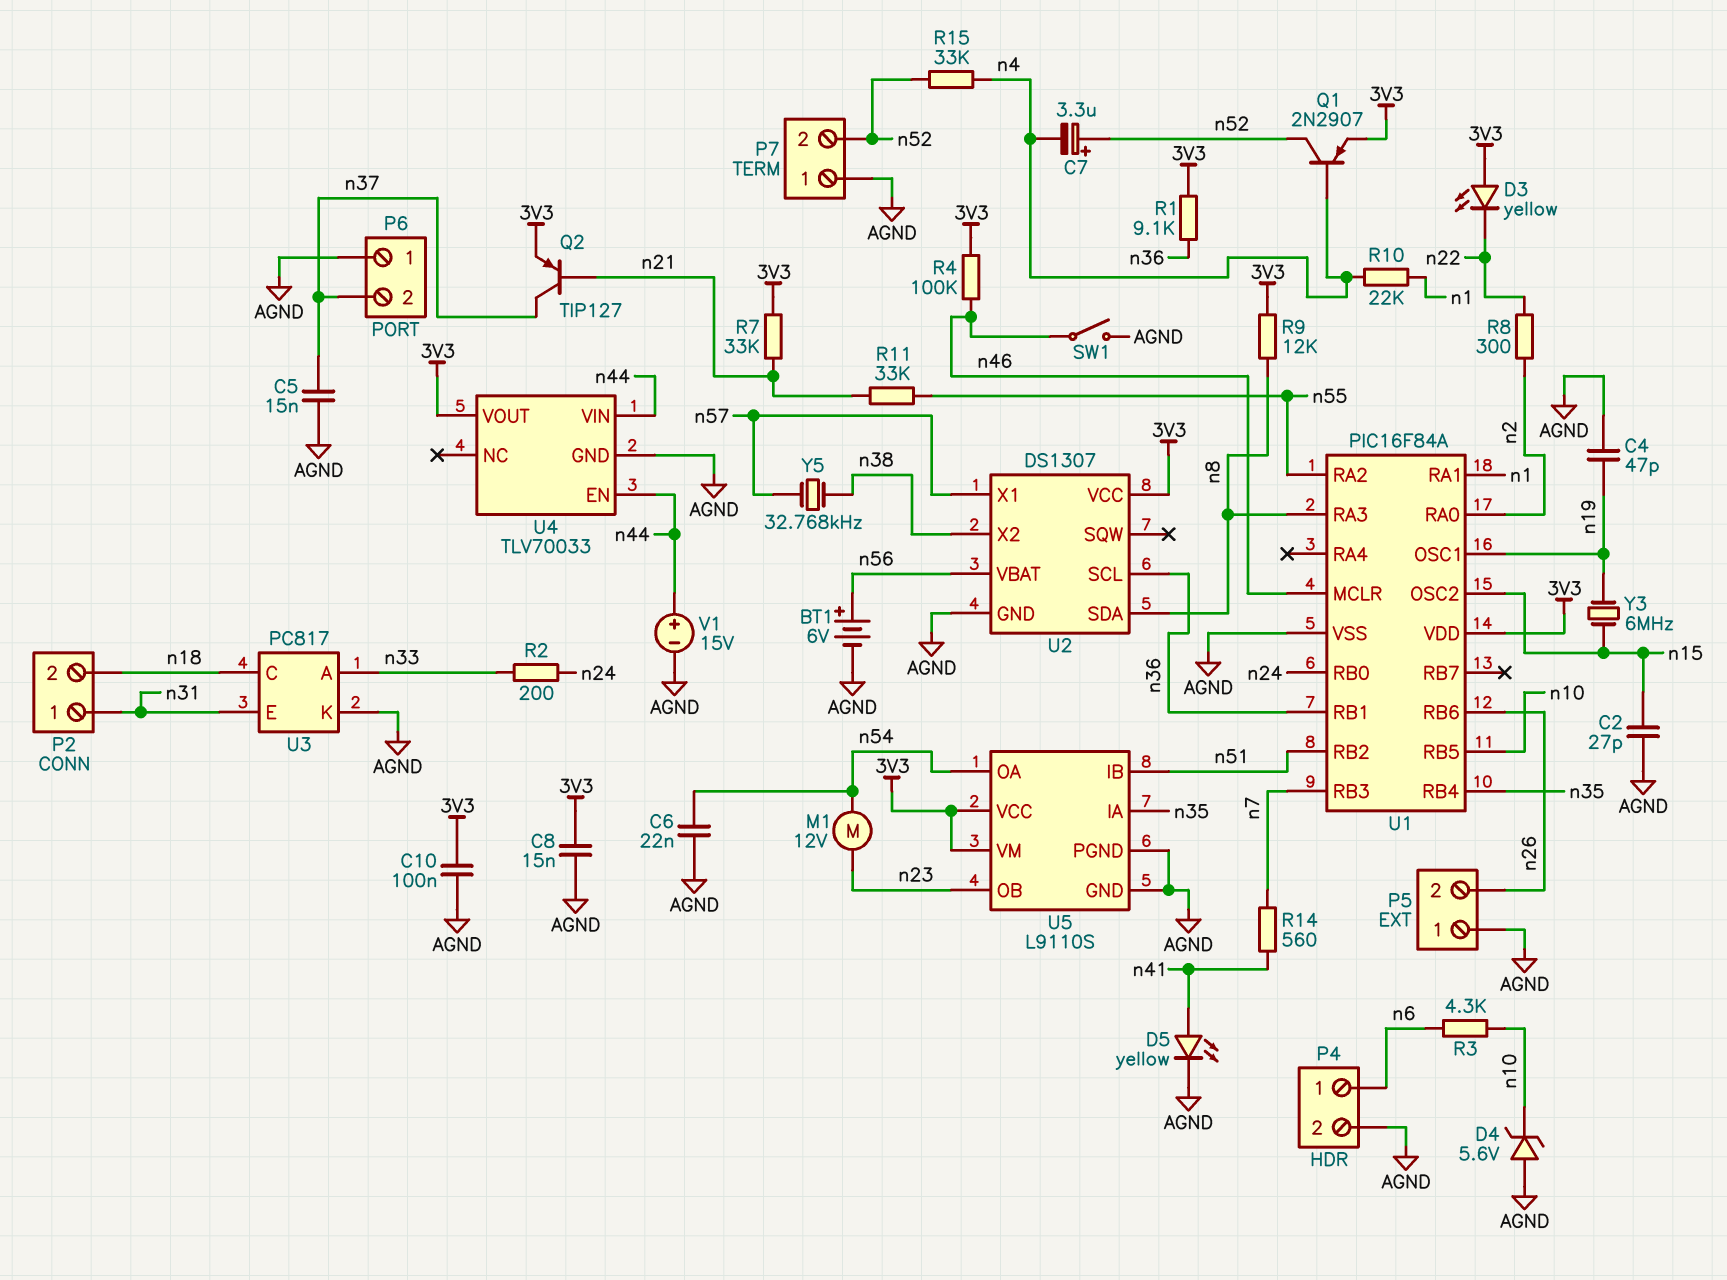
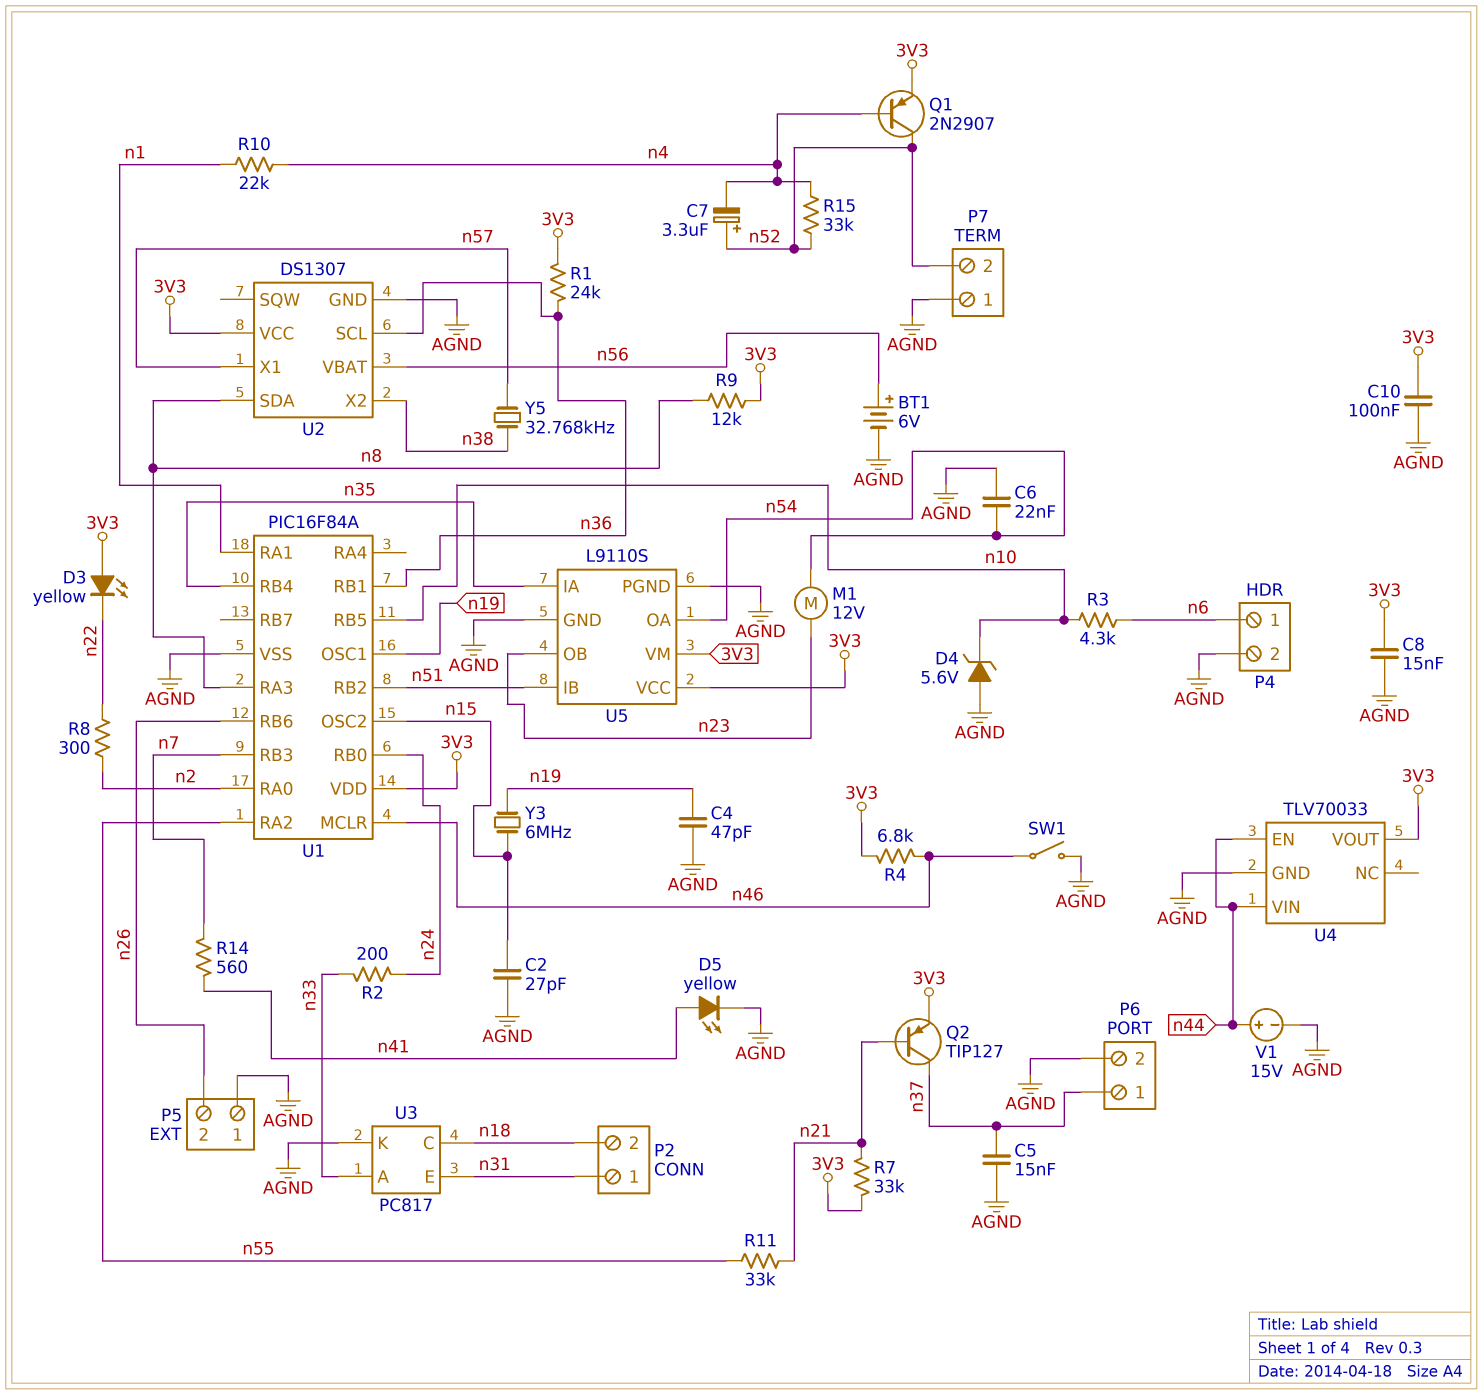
P6 pin 1: AGND -> n37
P6 pin 2: n37 -> AGND
R1: 9.1k (3V3, n36) -> 24k (3V3, n36)
R4: 100k (3V3, n46) -> 6.8k (3V3, n46)

